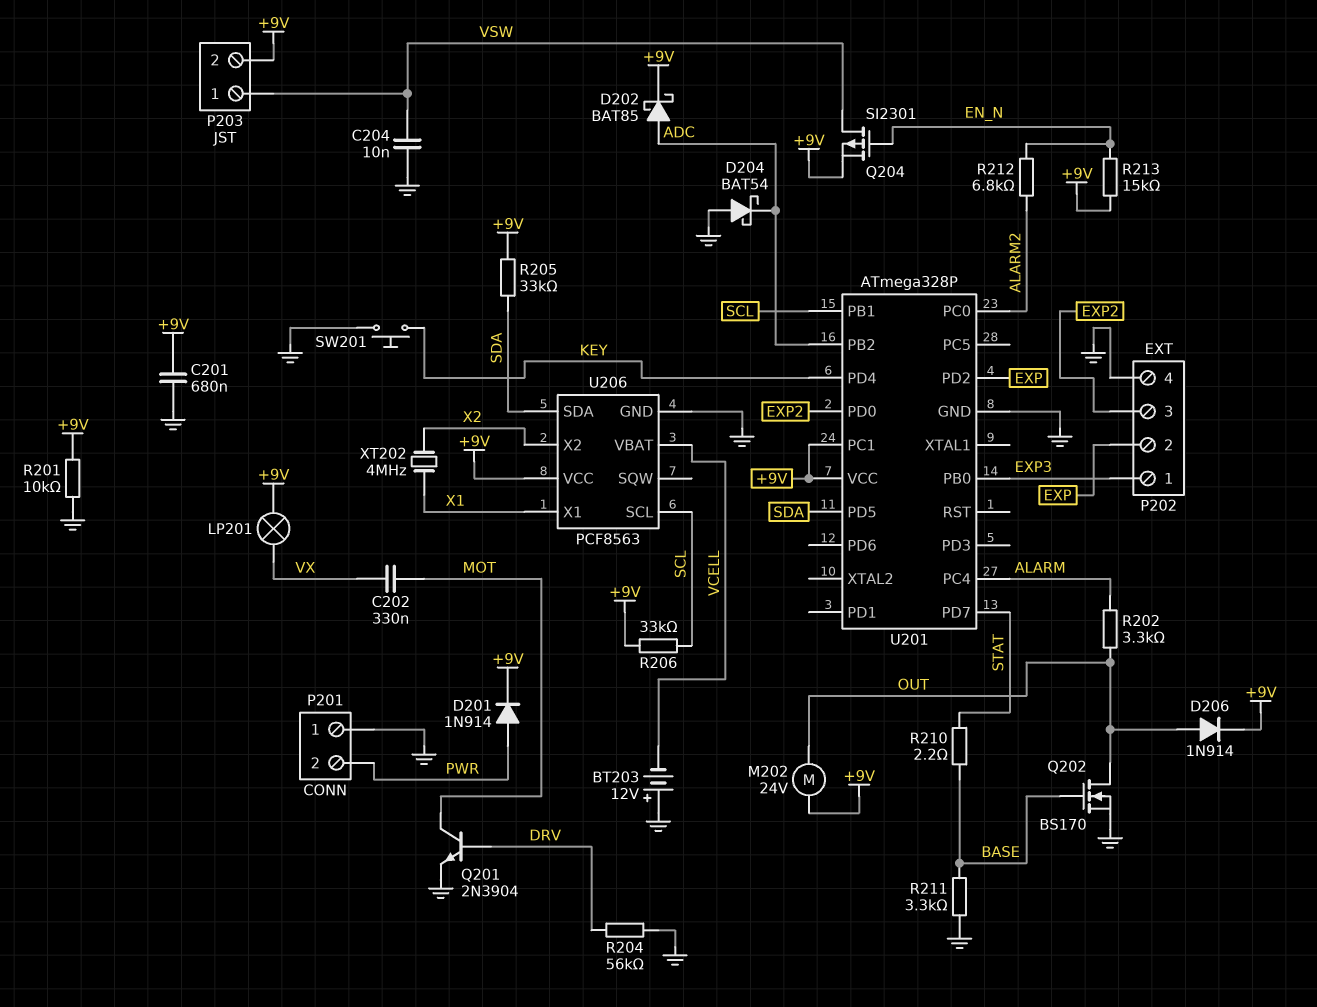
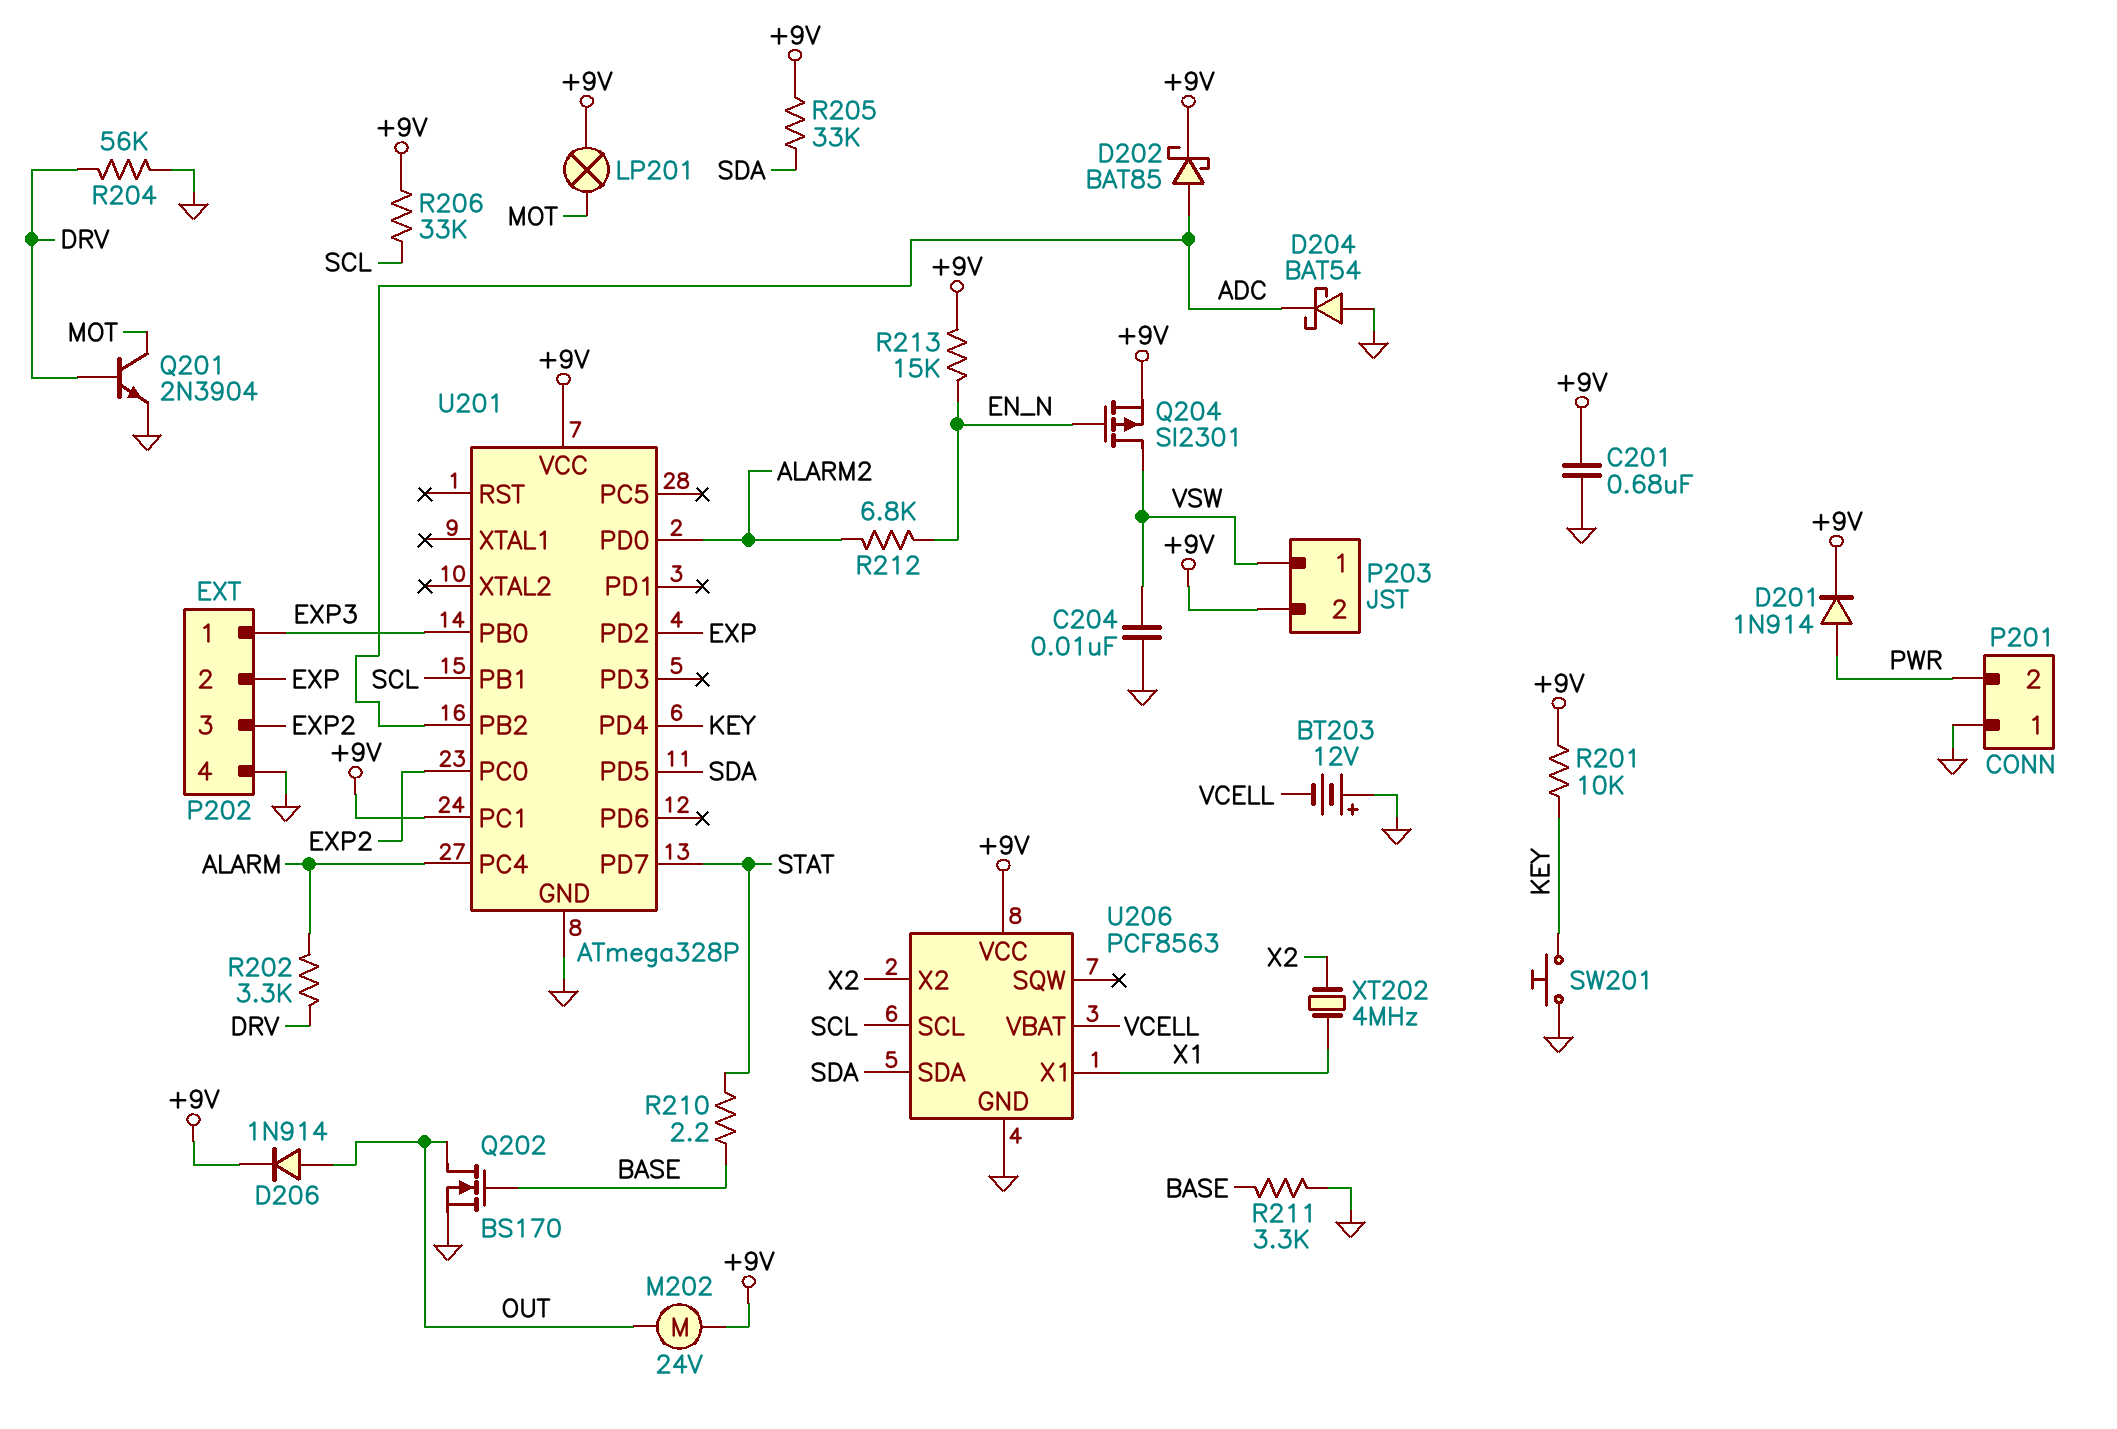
C202: 330nF (MOT, VX) -> none
LP201: lamp (+9V, VX) -> lamp (+9V, MOT)
R201: 10k (+9V, GND) -> 10k (+9V, KEY)
R202: 3.3k (ALARM, OUT) -> 3.3k (ALARM, DRV)
U201 pin PC0: ALARM2 -> EXP2
U201 pin PD0: EXP2 -> ALARM2

